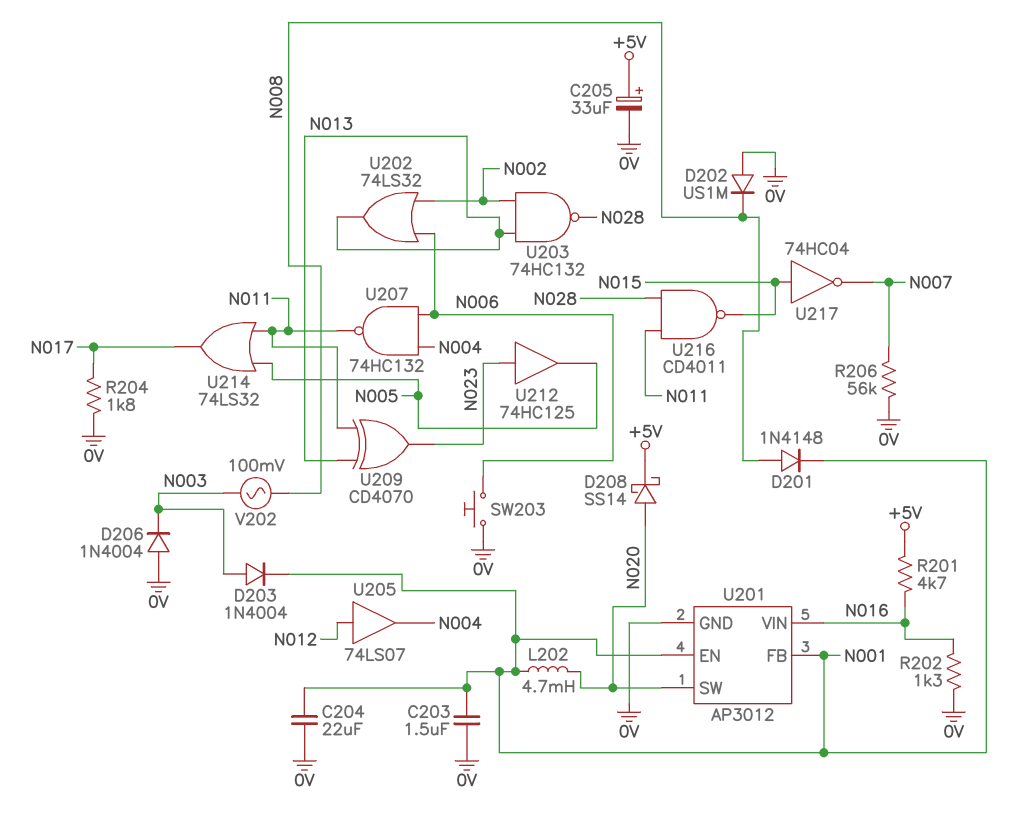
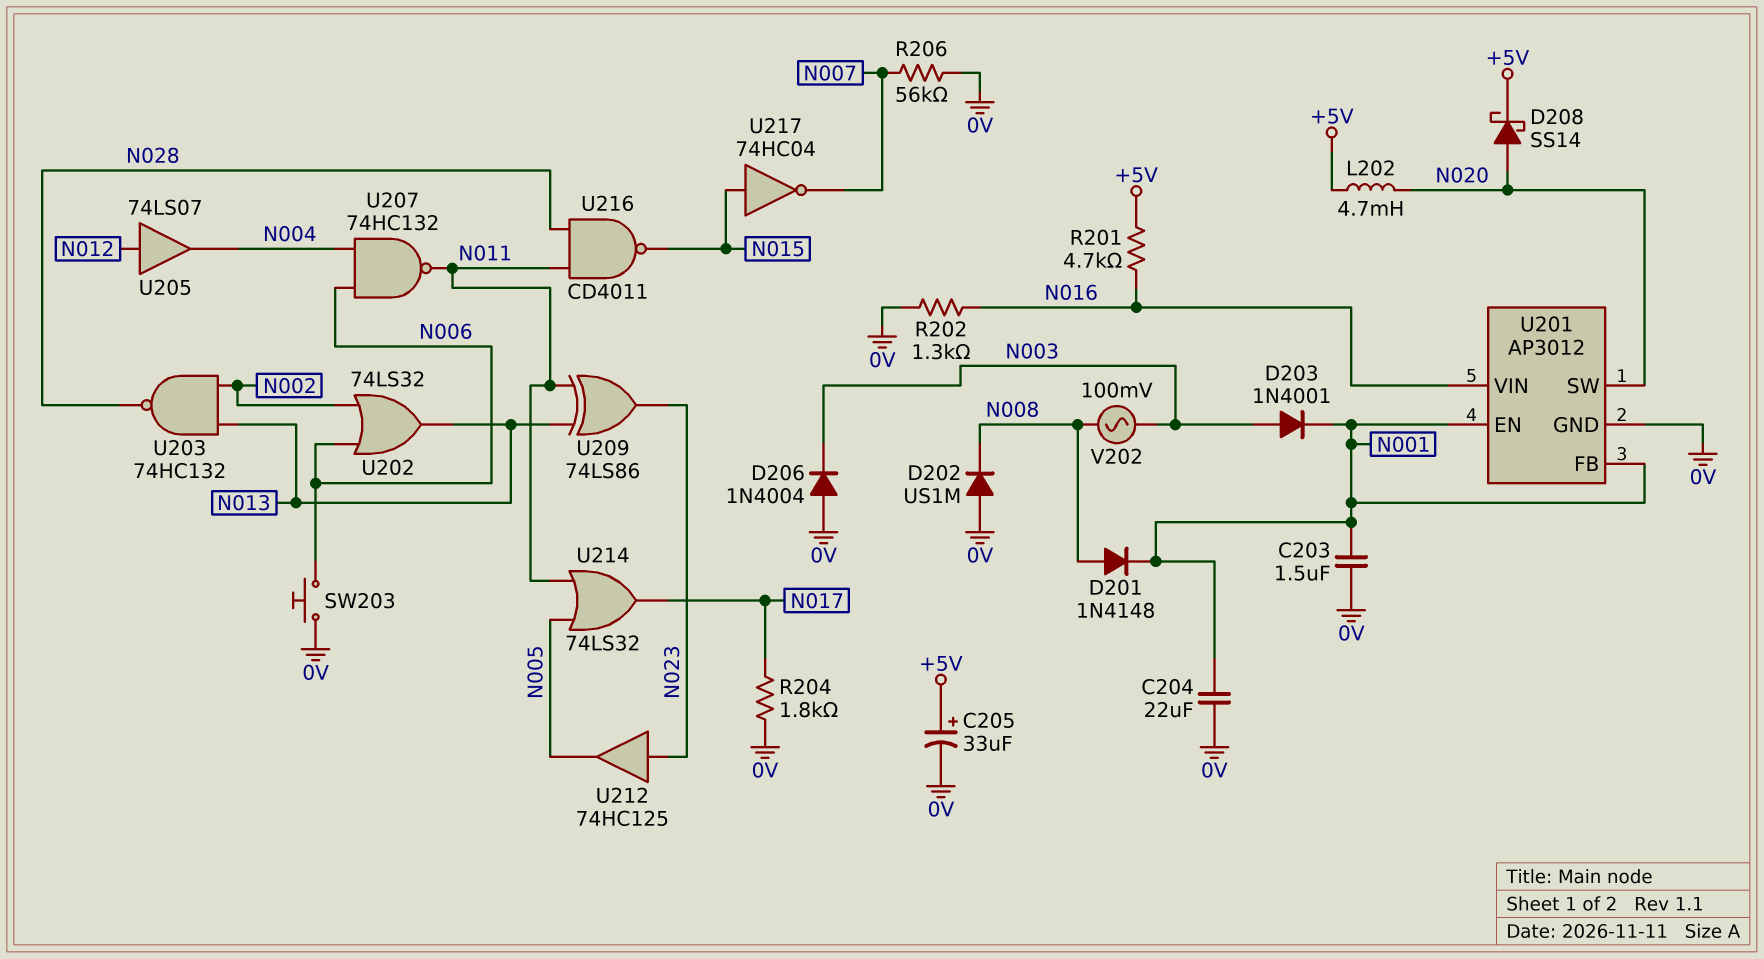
D203: diode 1N4004 (A N003, K N001) -> diode 1N4001 (A N003, K N001)
L202: 4.7mH (N001, N020) -> 4.7mH (+5V, N020)
U209: XOR CD4070 (in N011, in N013, out N023) -> XOR 74LS86 (in N011, in N013, out N023)

